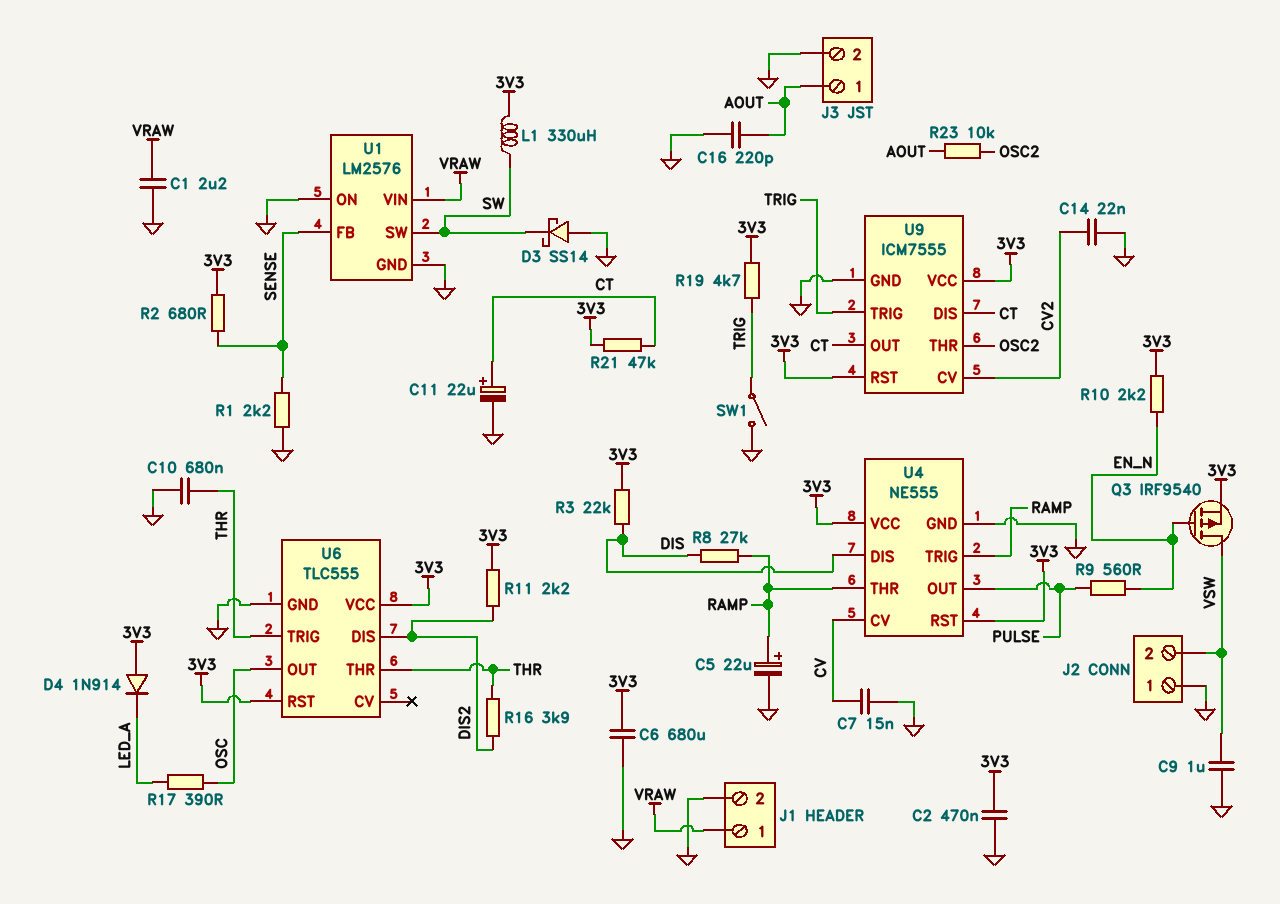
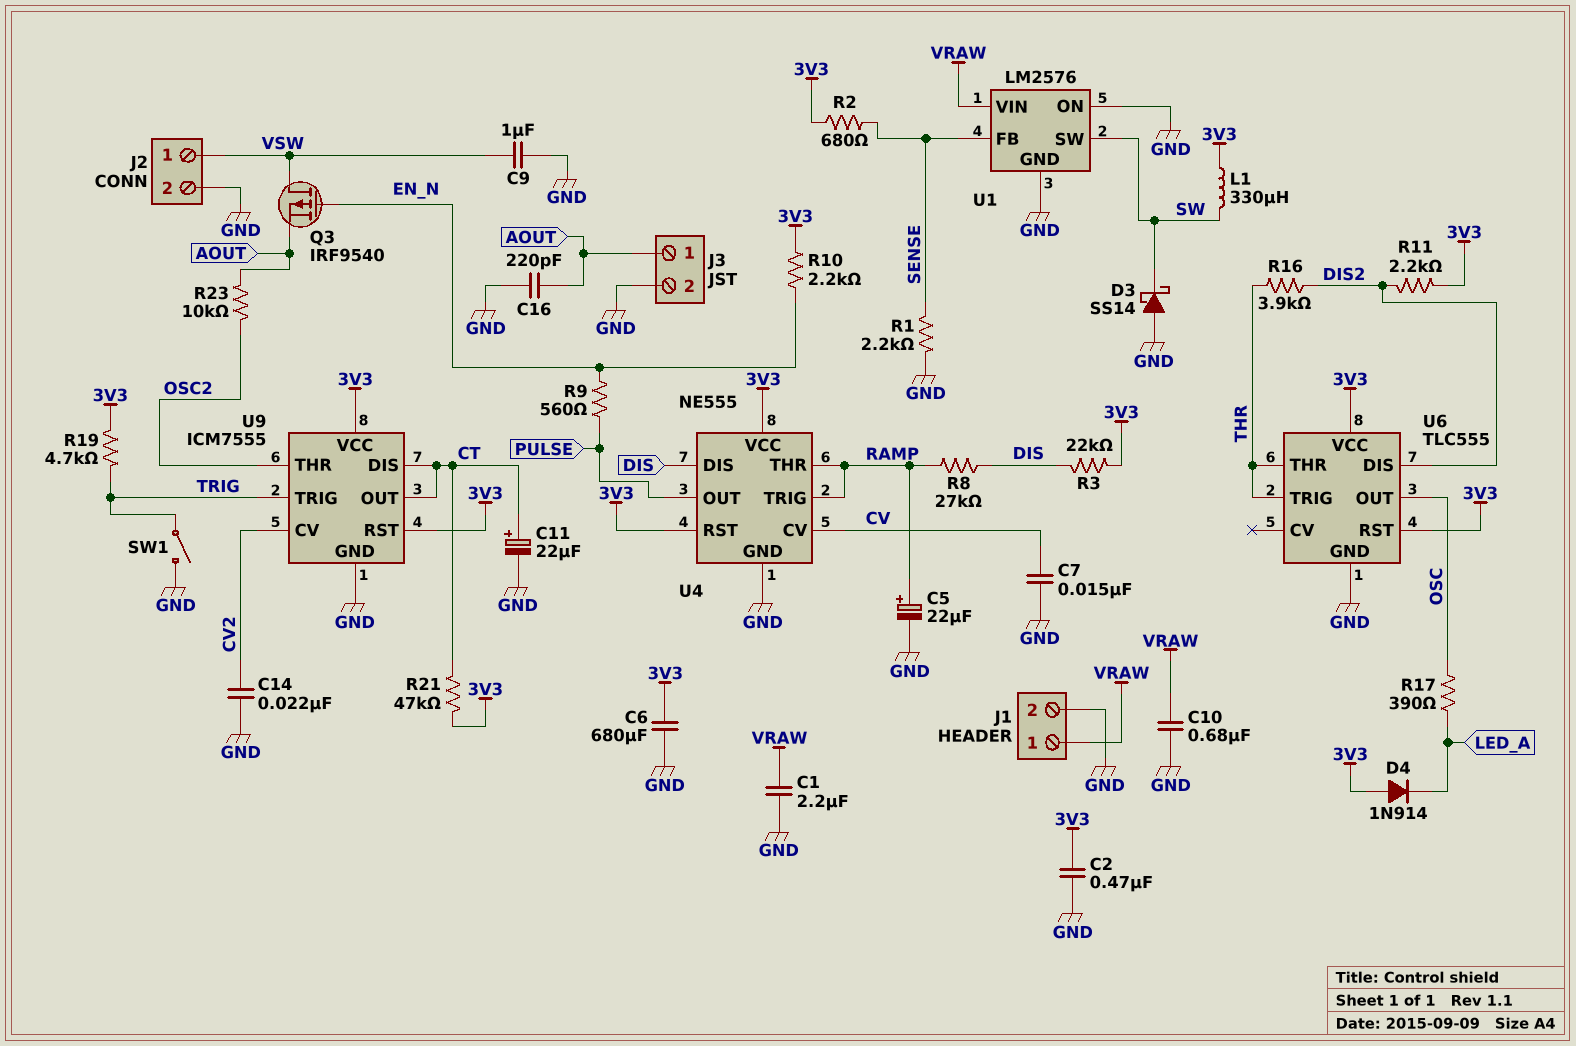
C10: 680nF (GND, THR) -> 680nF (GND, VRAW)
J2 pin 1: GND -> VSW
J2 pin 2: VSW -> GND
Q3: PMOS IRF9540 (G EN_N, D VSW, S 3V3) -> PMOS IRF9540 (G EN_N, D VSW, S AOUT)

